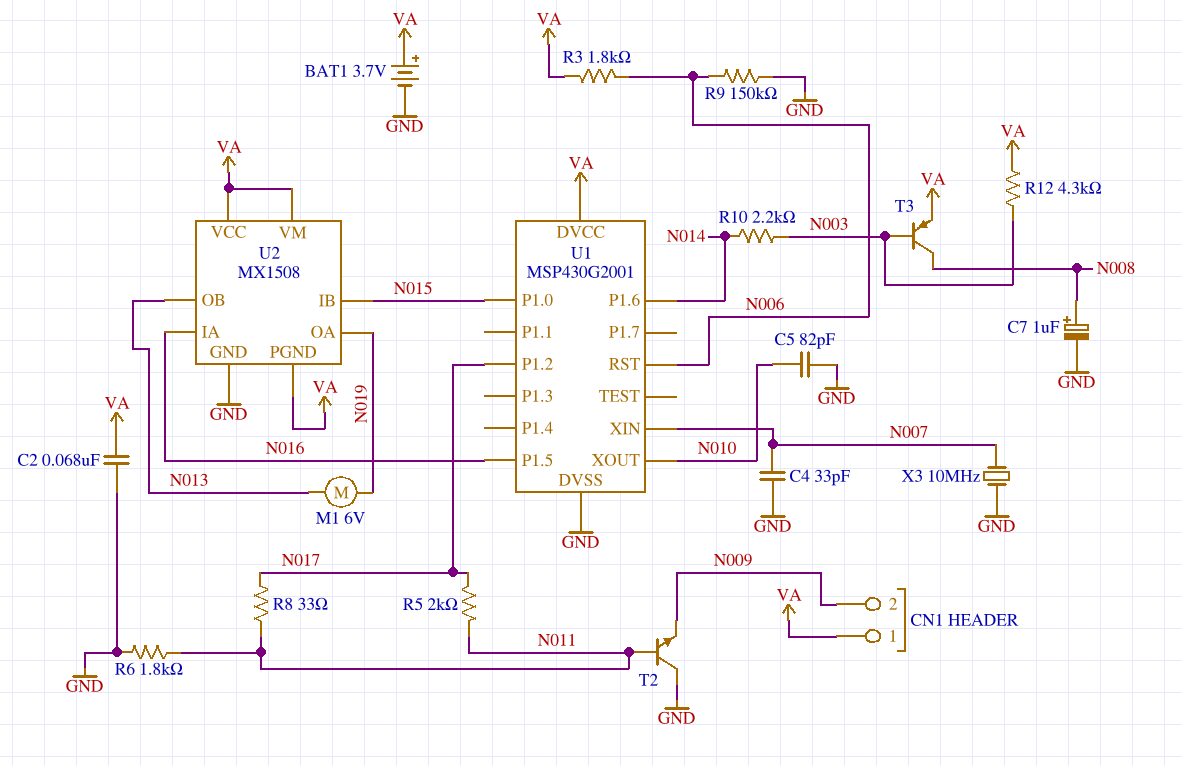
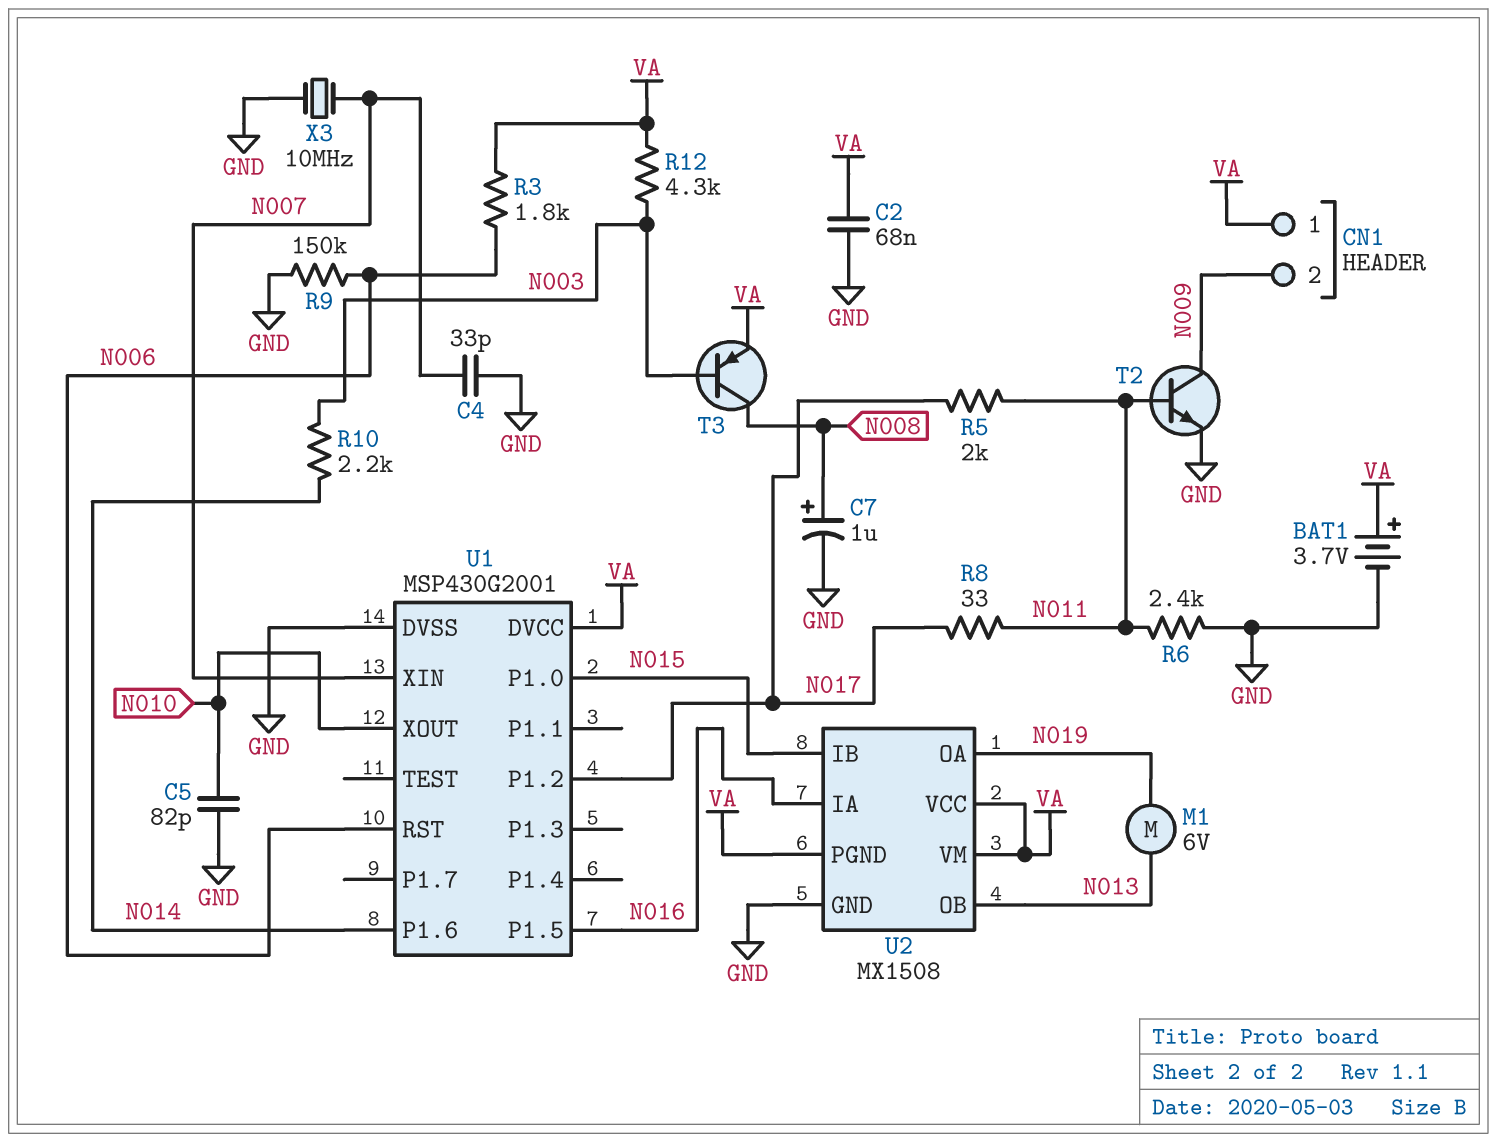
R6: 1.8k (GND, N011) -> 2.4k (GND, N011)
T2: NPN (B N011, C GND, E N009) -> NPN (B N011, C N009, E GND)

